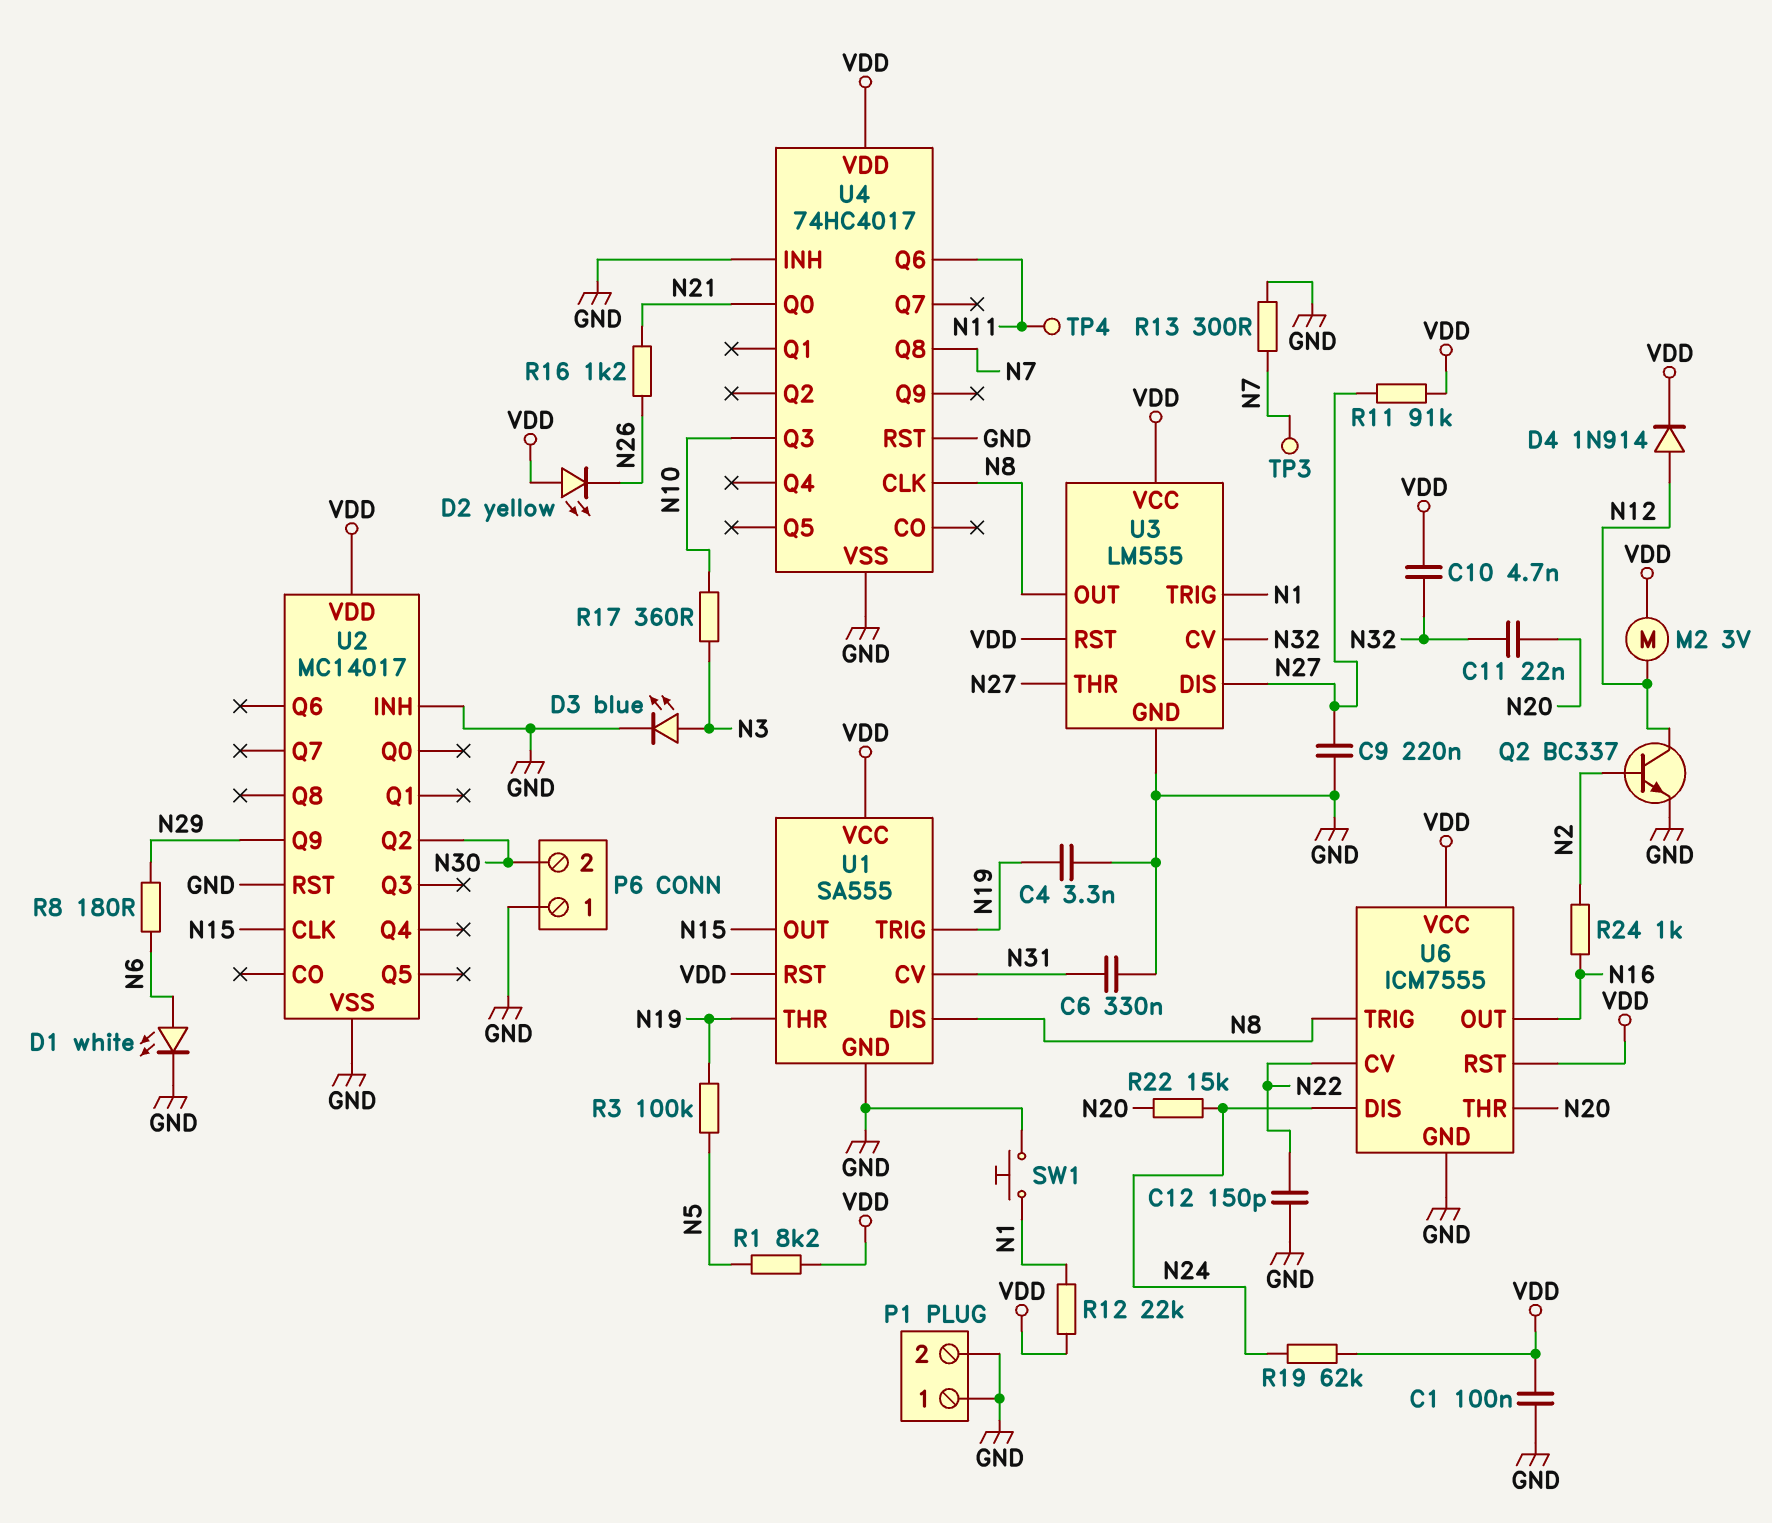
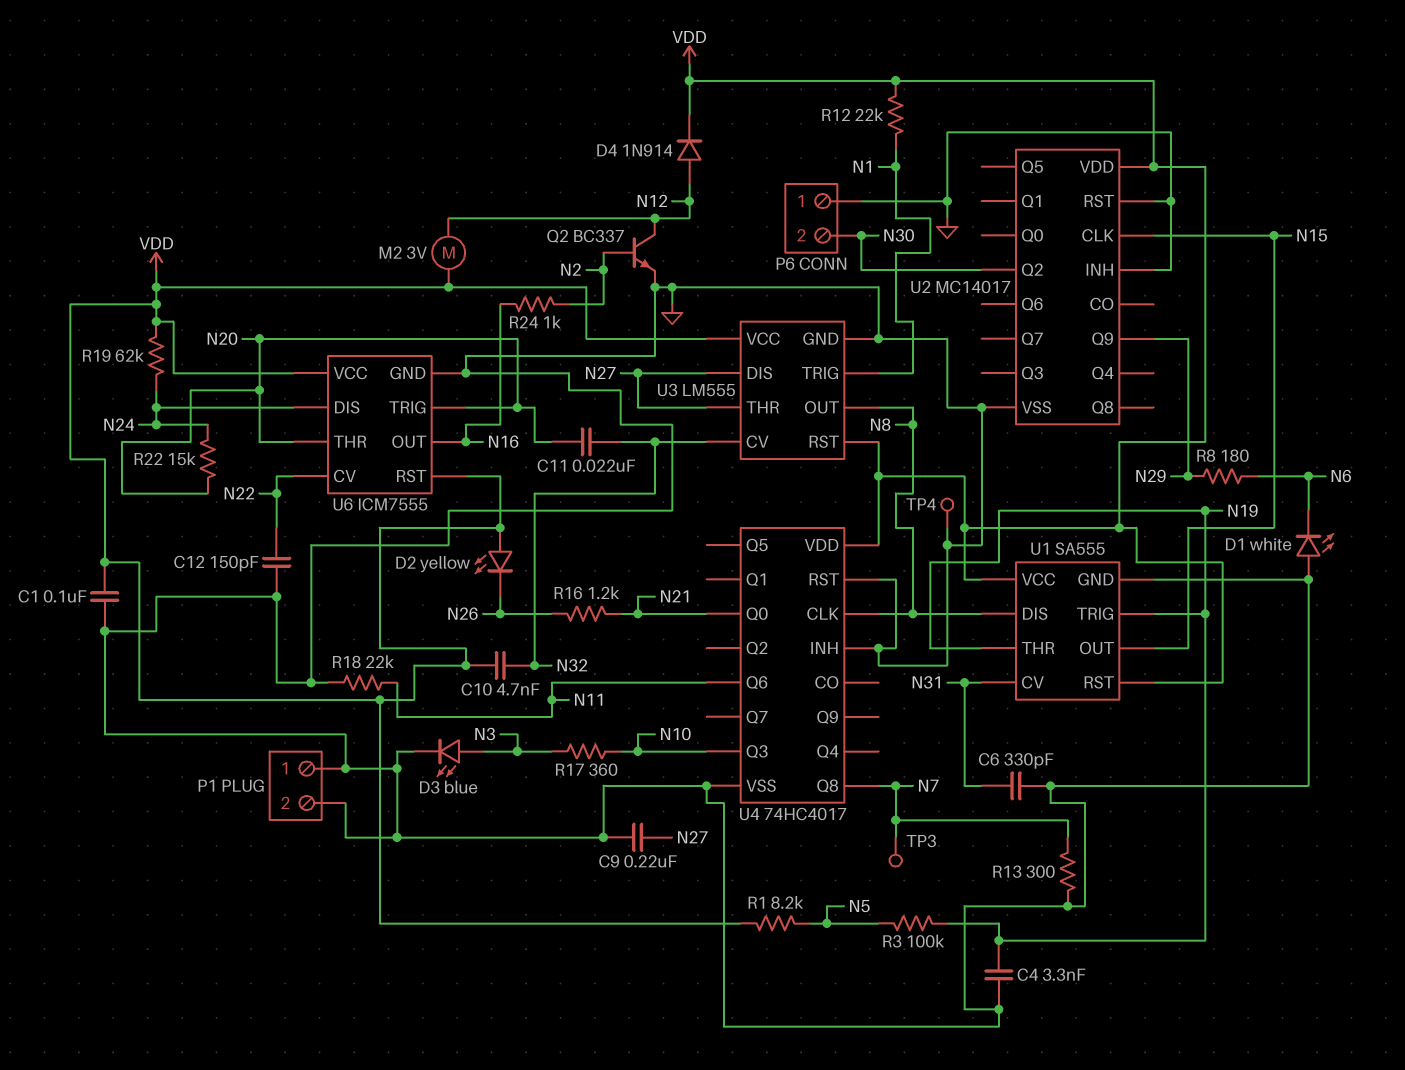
C6: 330nF (GND, N31) -> 330pF (GND, N31)
D1: LED white (A N6, K GND) -> LED white (A GND, K N6)
R11: 91k (N27, VDD) -> none
R18: none -> 22k (GND, N11)
SW1: button (GND, N1) -> none
TP4: test point (N11) -> test point (GND)
U6 pin TRIG: N8 -> N20

